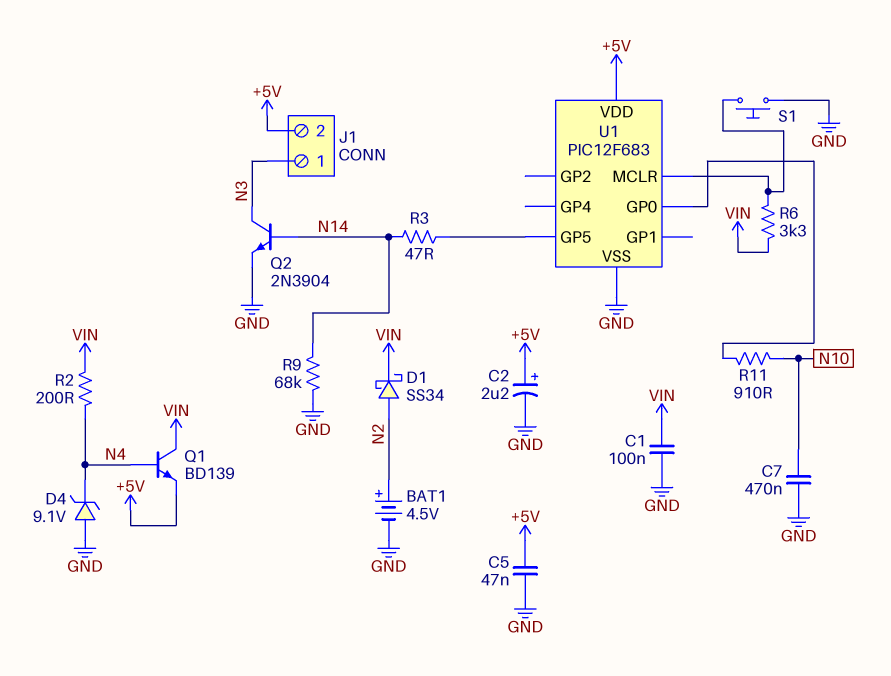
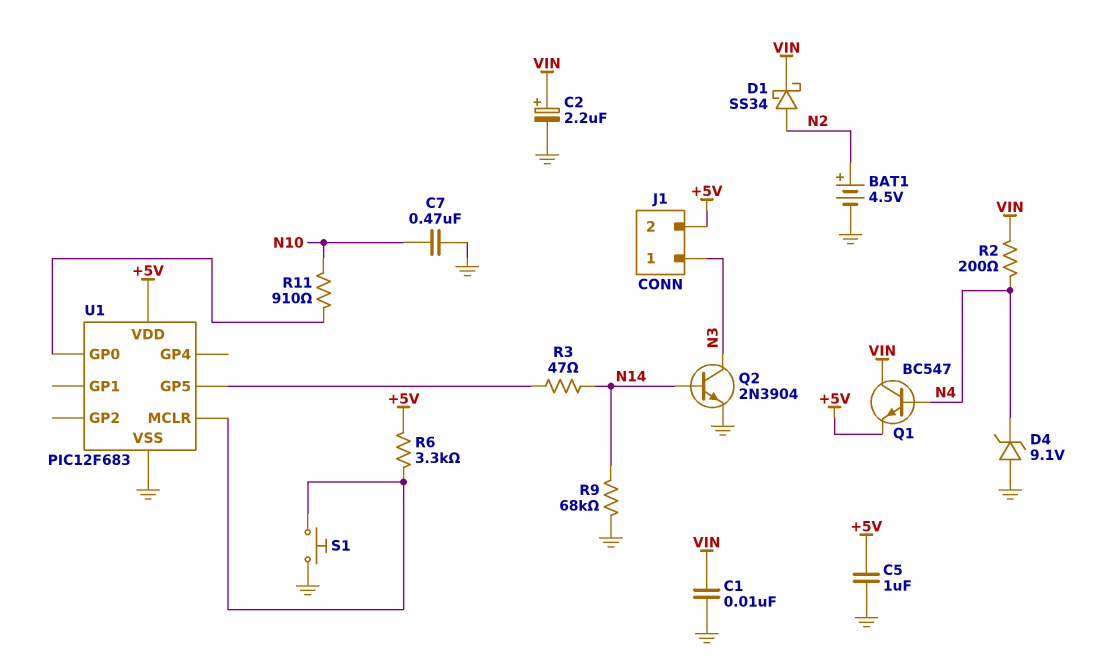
C1: 100nF (GND, VIN) -> 10nF (GND, VIN)
C2: 2.2uF (plus +5V, minus GND) -> 2.2uF (plus VIN, minus GND)
C5: 47nF (+5V, GND) -> 1uF (+5V, GND)
Q1: NPN BD139 (B N4, C VIN, E +5V) -> NPN BC547 (B N4, C VIN, E +5V)
R6: 3.3k (U1/MCLR, VIN) -> 3.3k (+5V, U1/MCLR)

